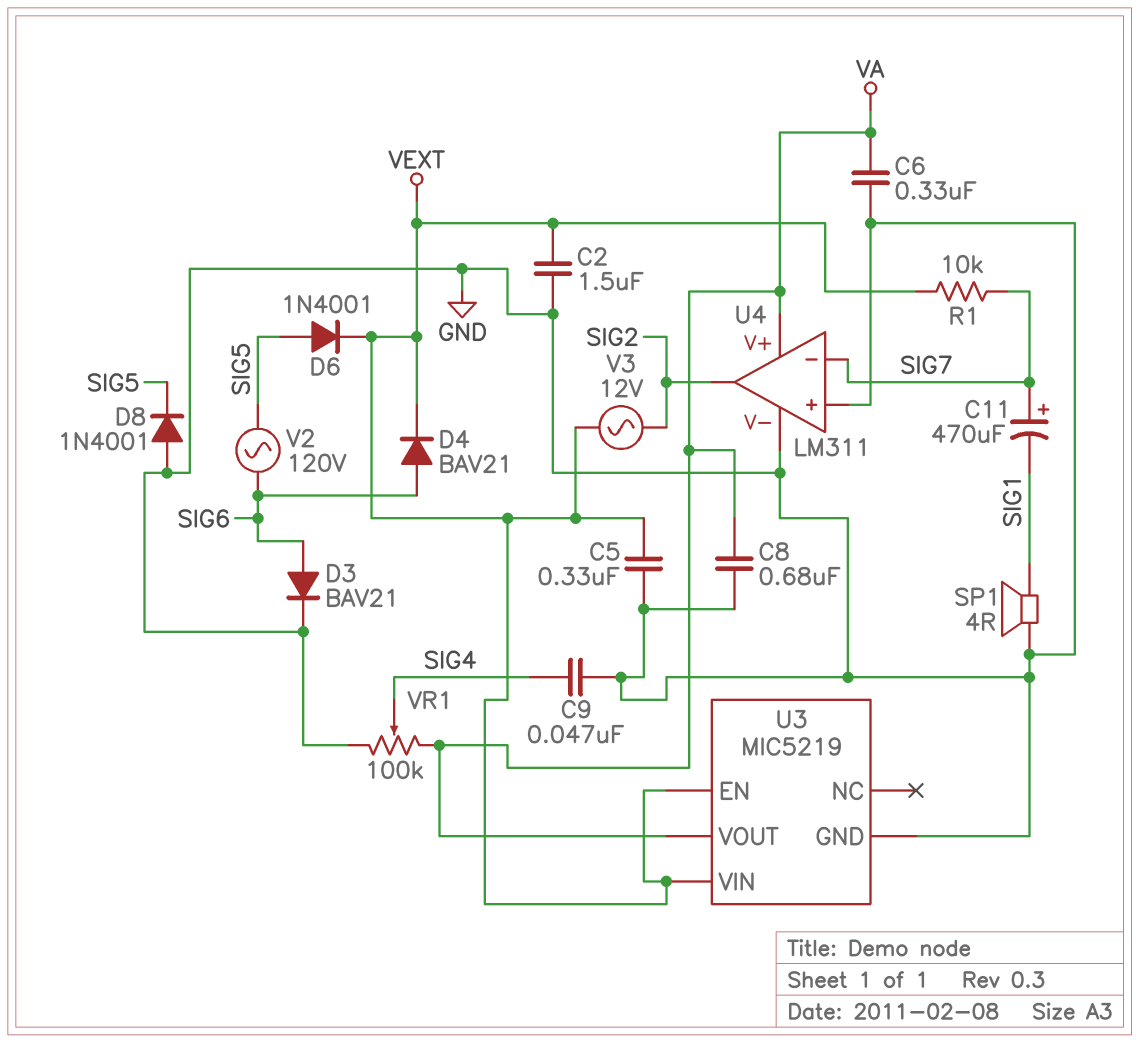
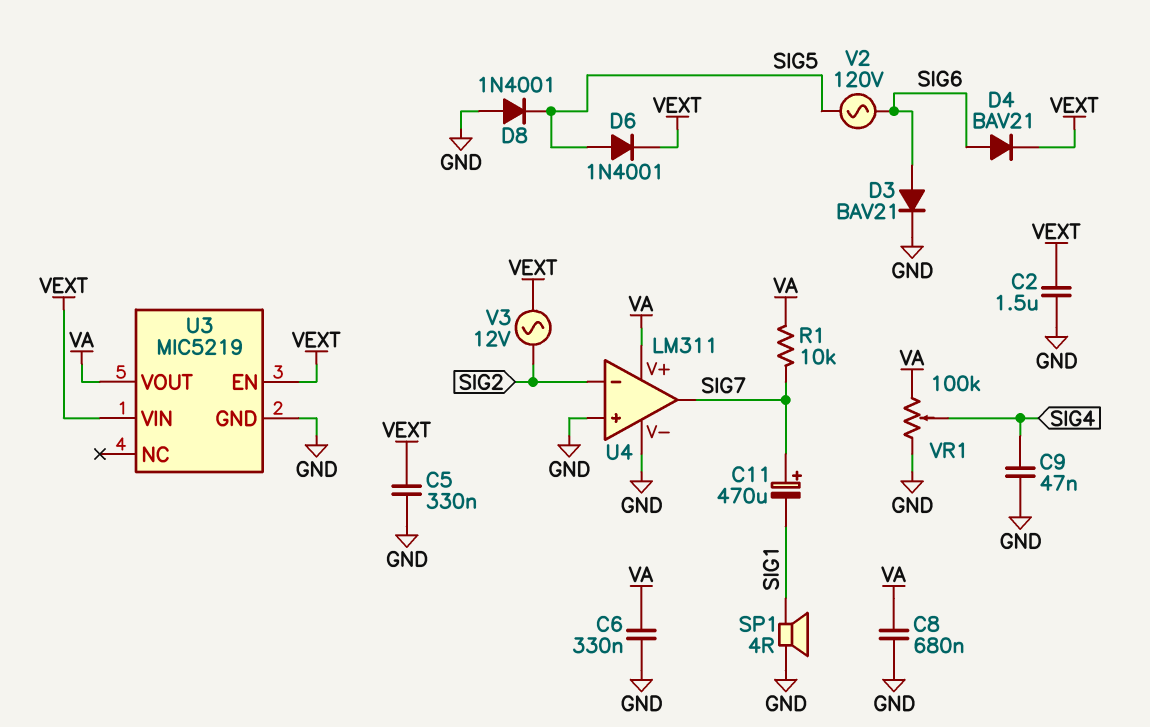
R1: 10k (SIG7, VEXT) -> 10k (SIG7, VA)
U4 pin in-: SIG7 -> SIG2
U4 pin out: SIG2 -> SIG7

